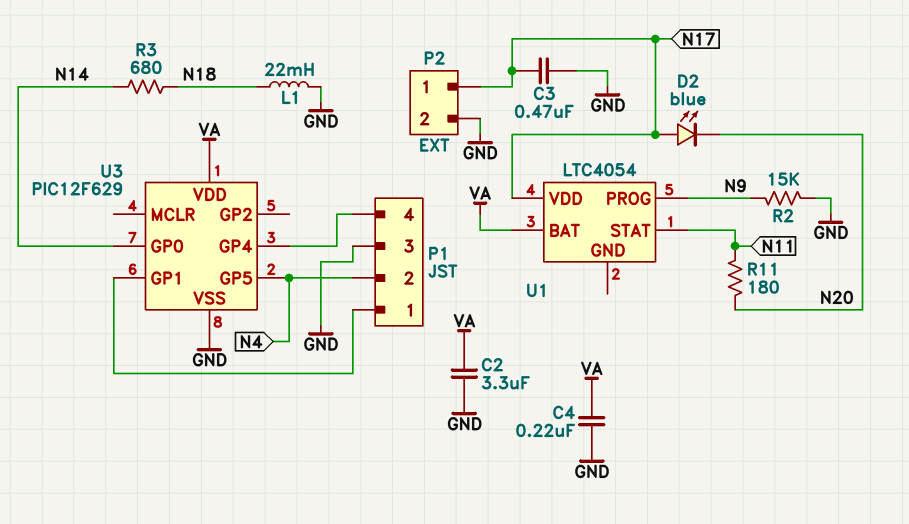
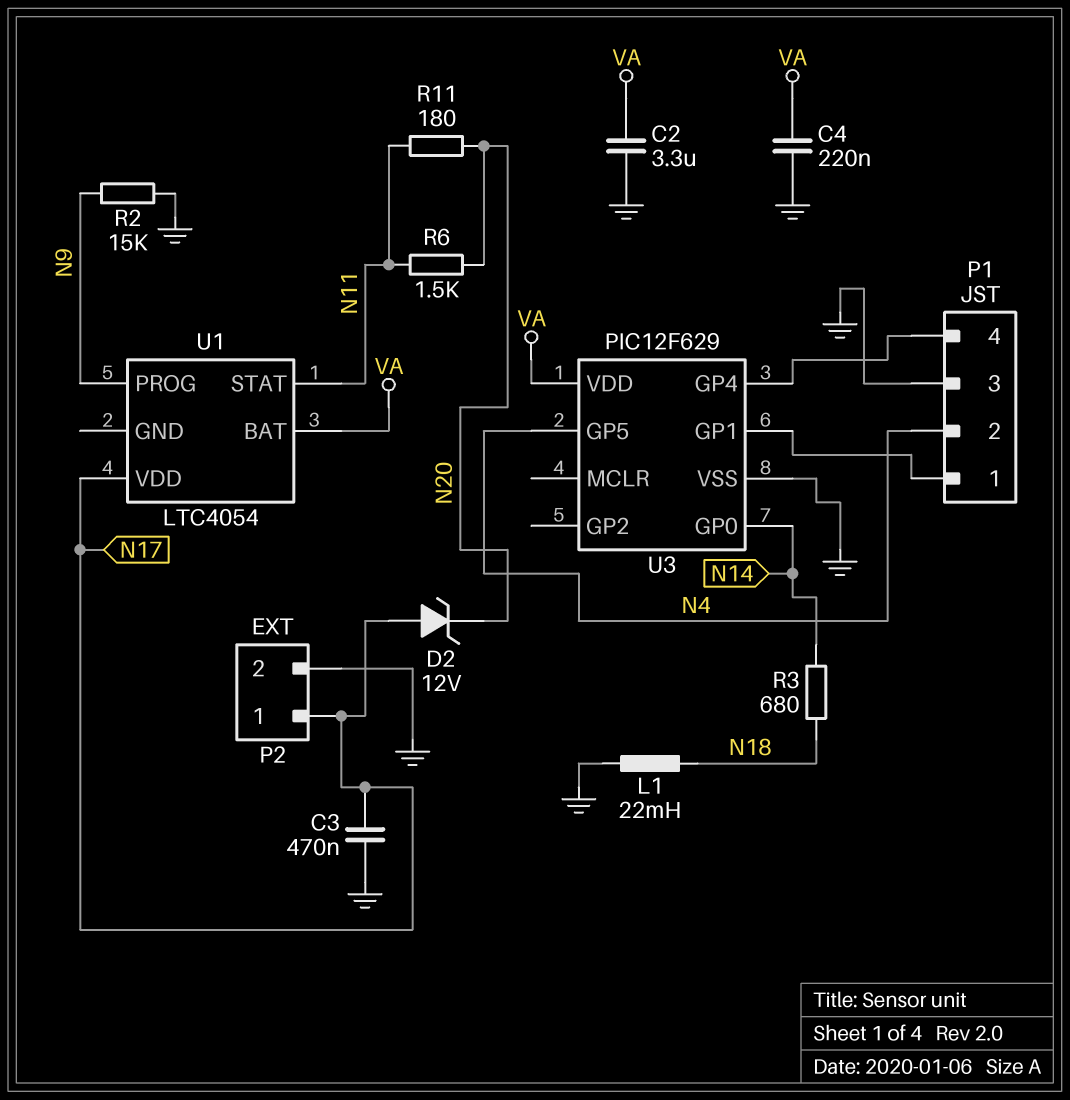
D2: LED blue (A N17, K N20) -> zener 12V (A N17, K N20)
R6: none -> 1.5k (N11, N20)

